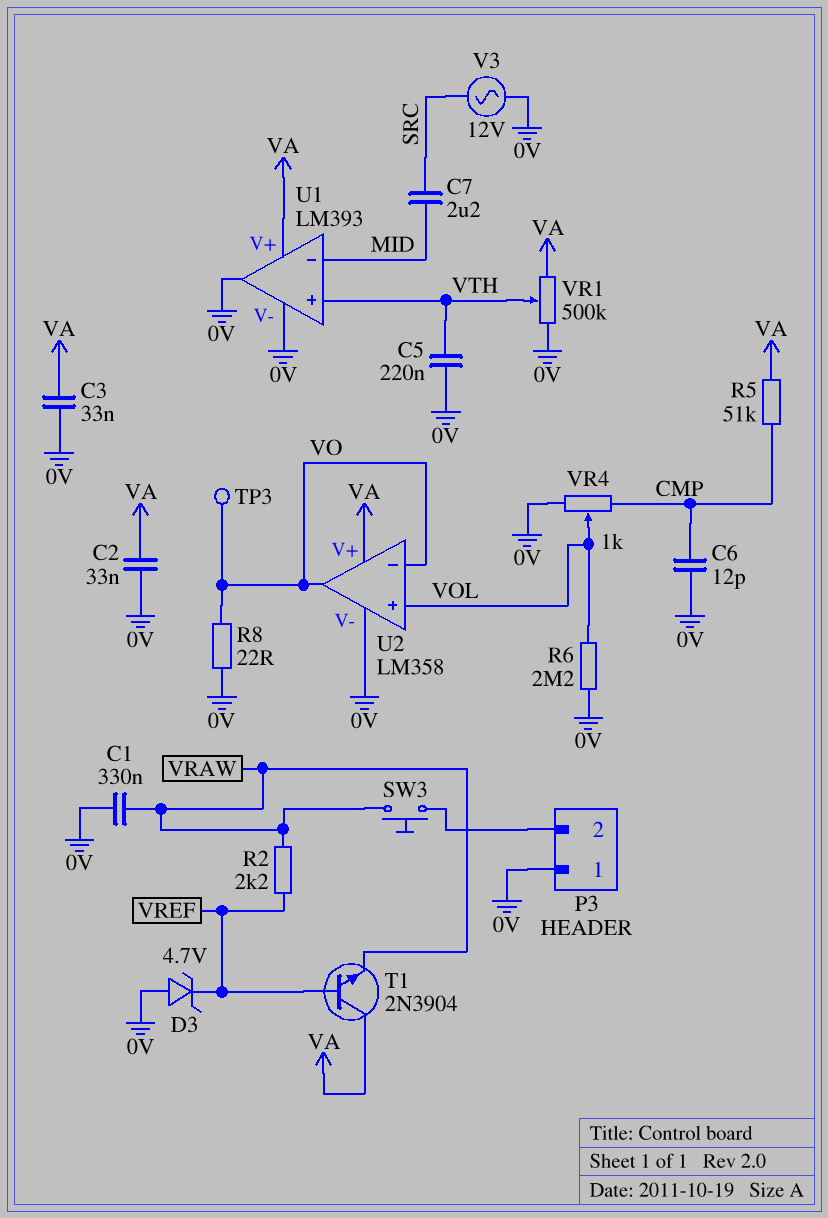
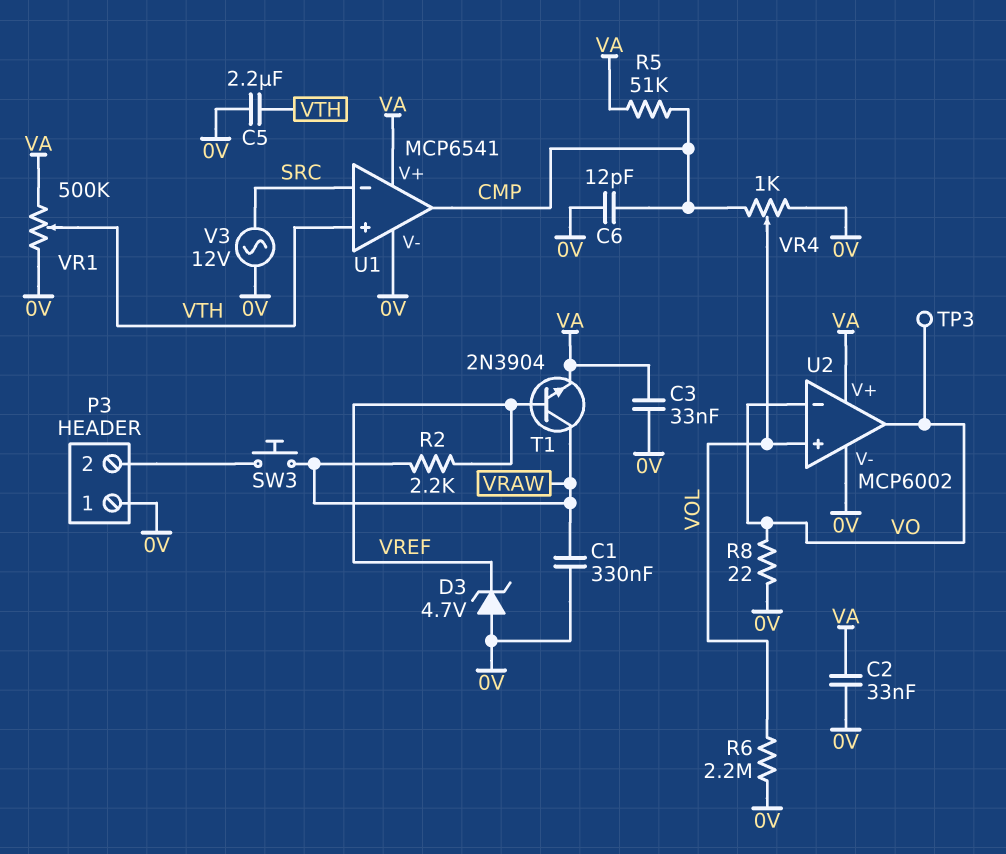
C5: 220nF (0V, VTH) -> 2.2uF (0V, VTH)
C7: 2.2uF (MID, SRC) -> none
T1: NPN 2N3904 (B VREF, C VA, E VRAW) -> NPN 2N3904 (B VREF, C VRAW, E VA)
U1: LM393 -> MCP6541
U1 pin in-: MID -> SRC
U1 pin out: 0V -> CMP
U2: LM358 -> MCP6002

